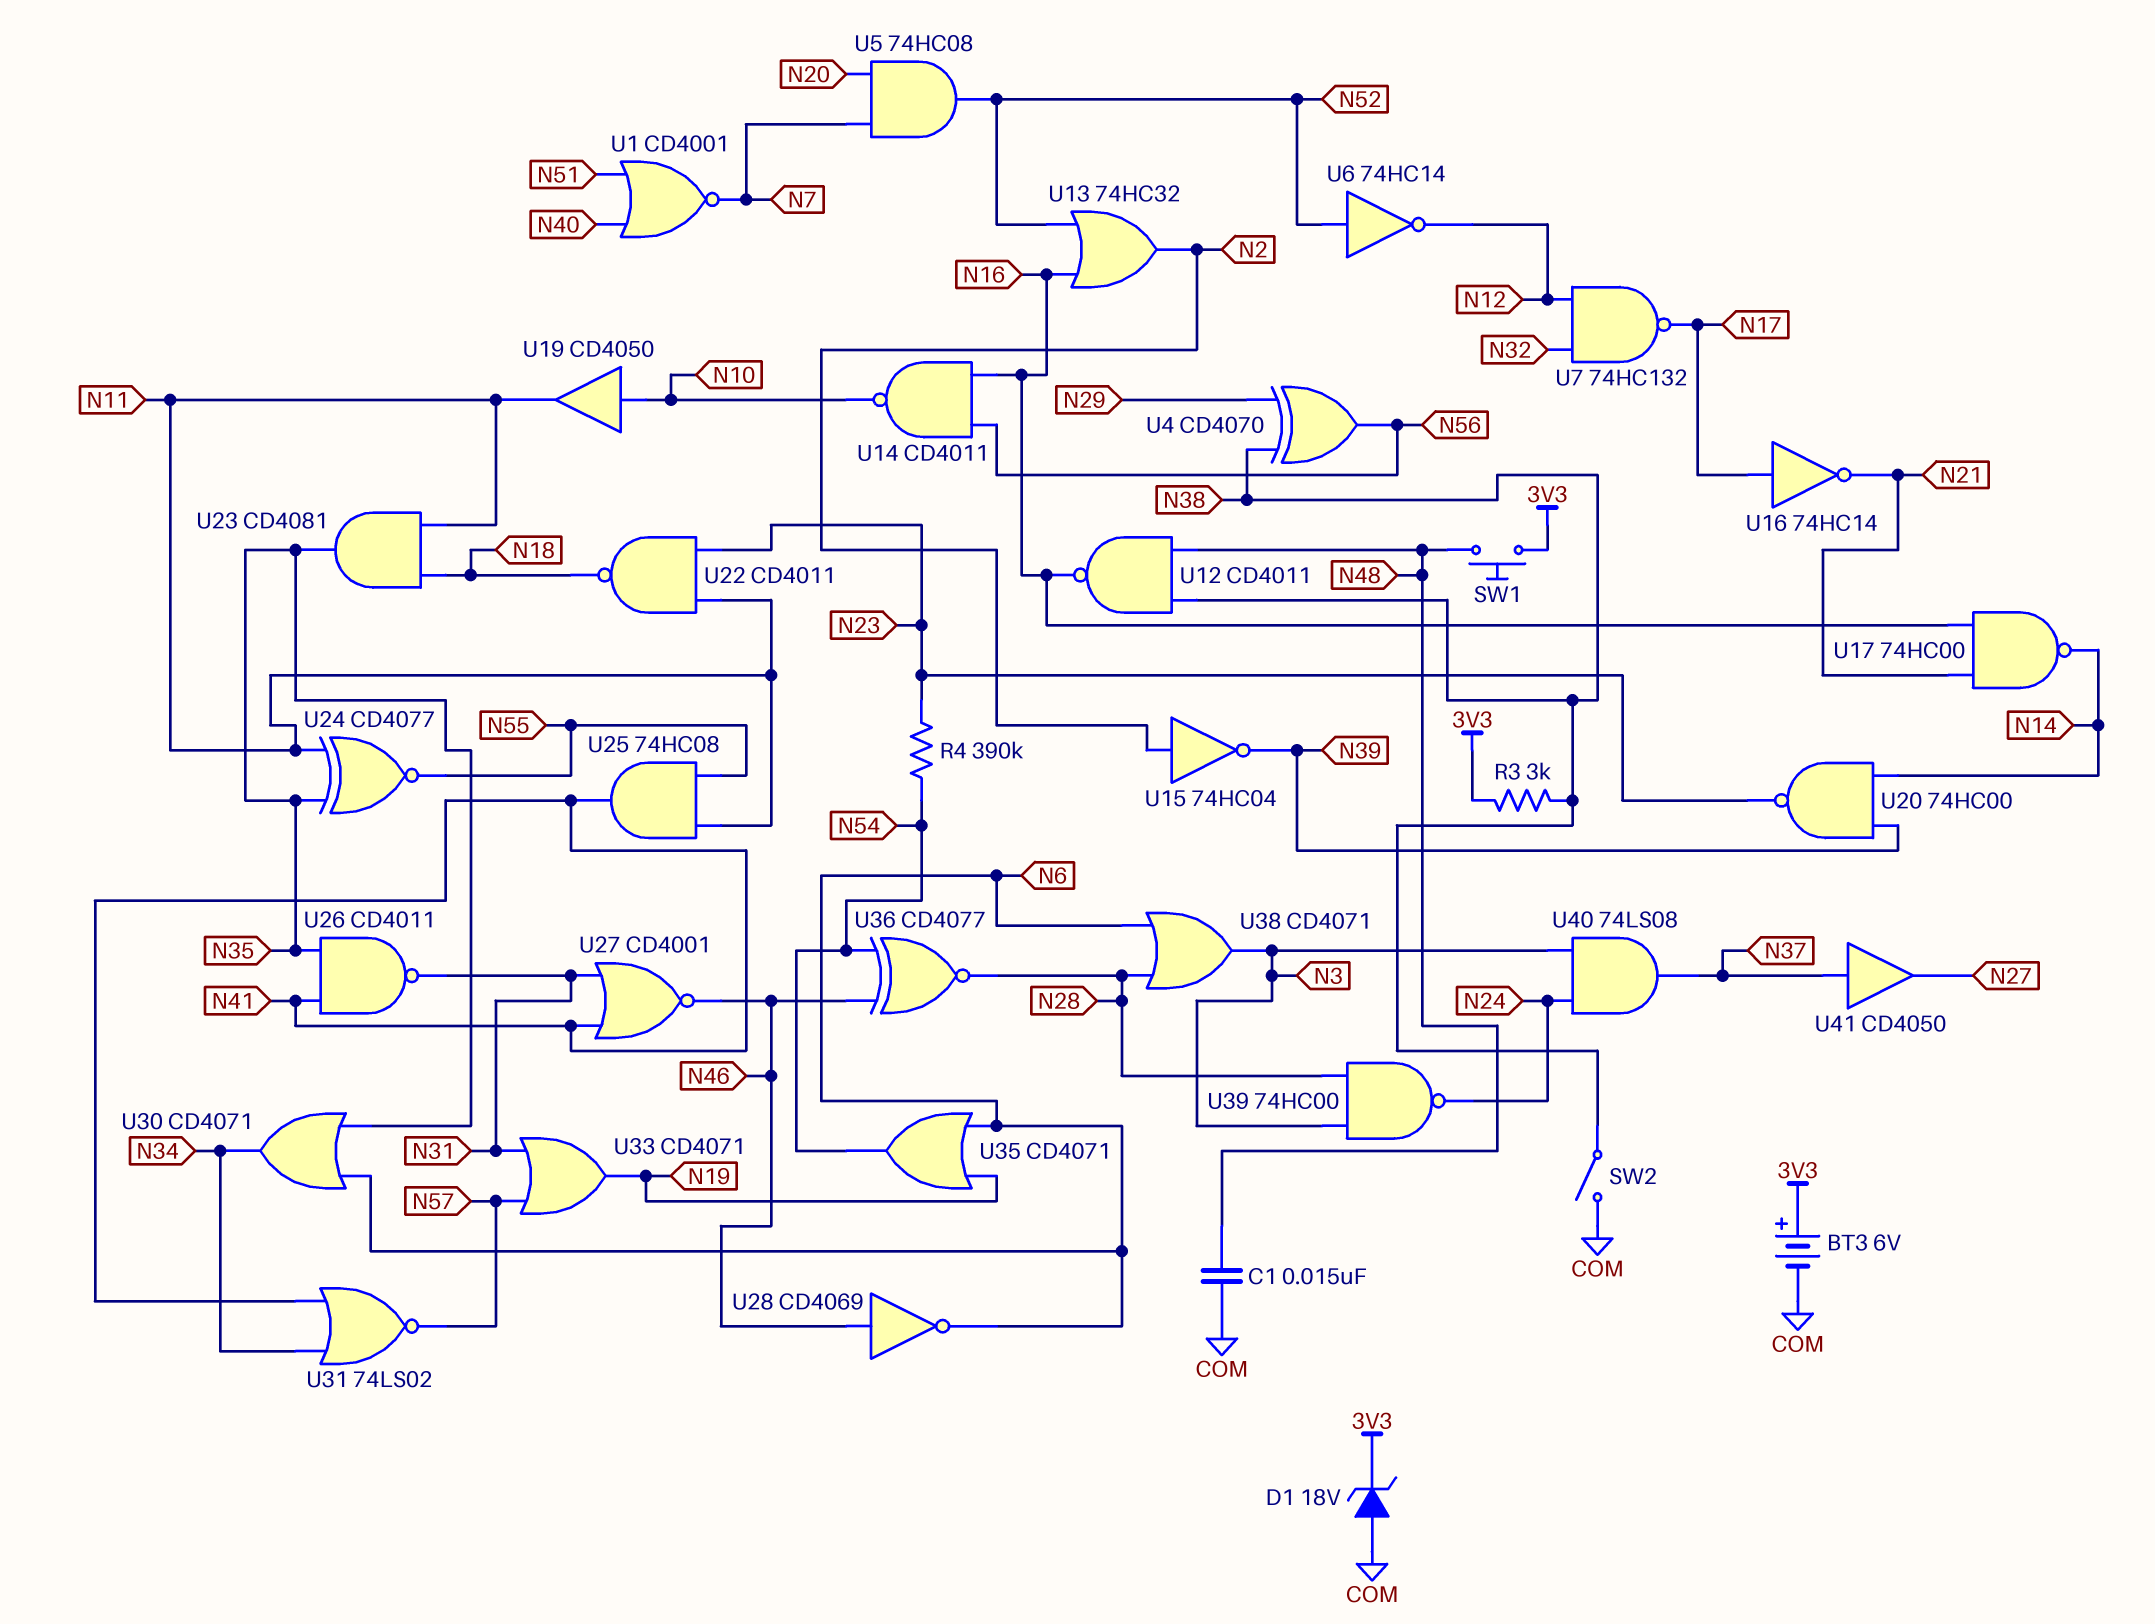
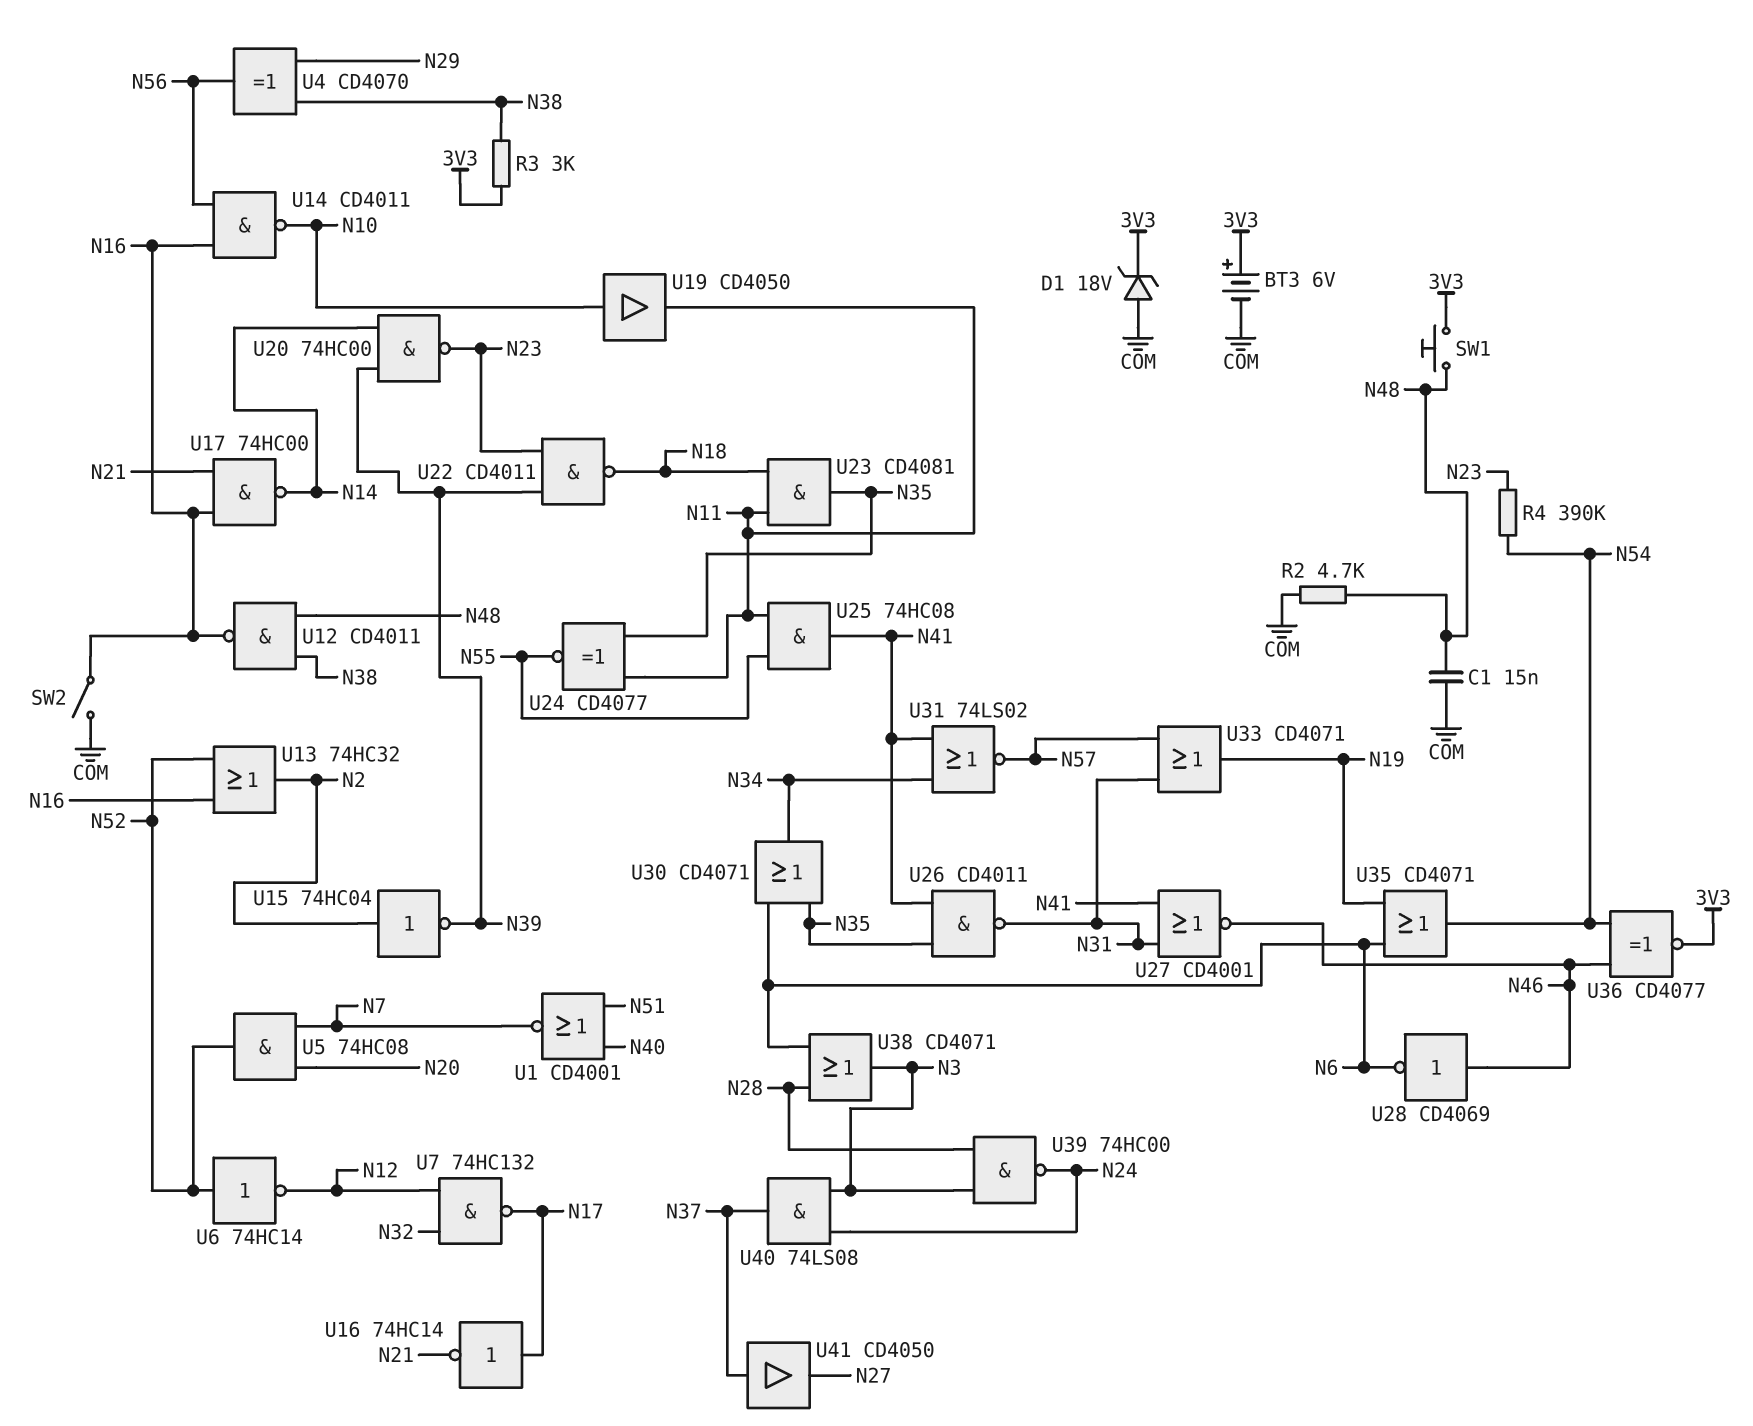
R2: none -> 4.7k (COM, N48)
SW2: switch (COM, N38) -> switch (COM, N16)
U22: NAND CD4011 (in N11, in N23, out N18) -> NAND CD4011 (in N23, in N39, out N18)
U36: XNOR CD4077 (in N46, in N54, out N28) -> XNOR CD4077 (in N46, in N54, out 3V3)

